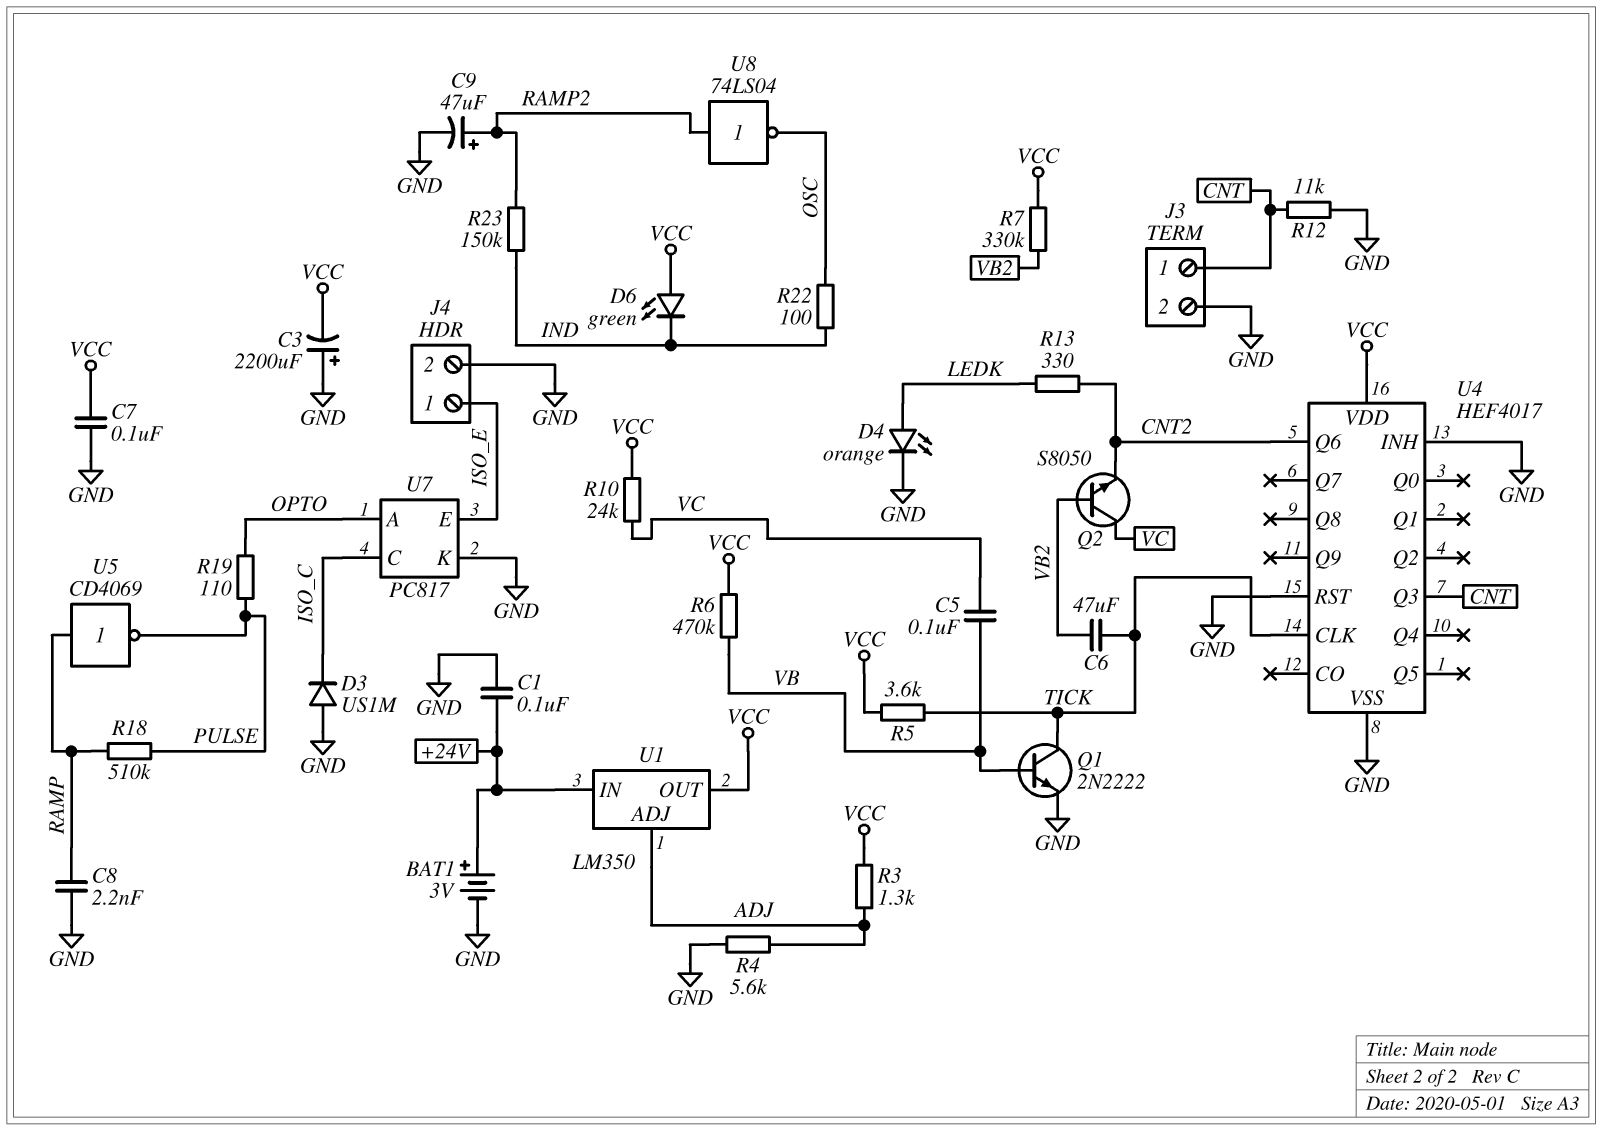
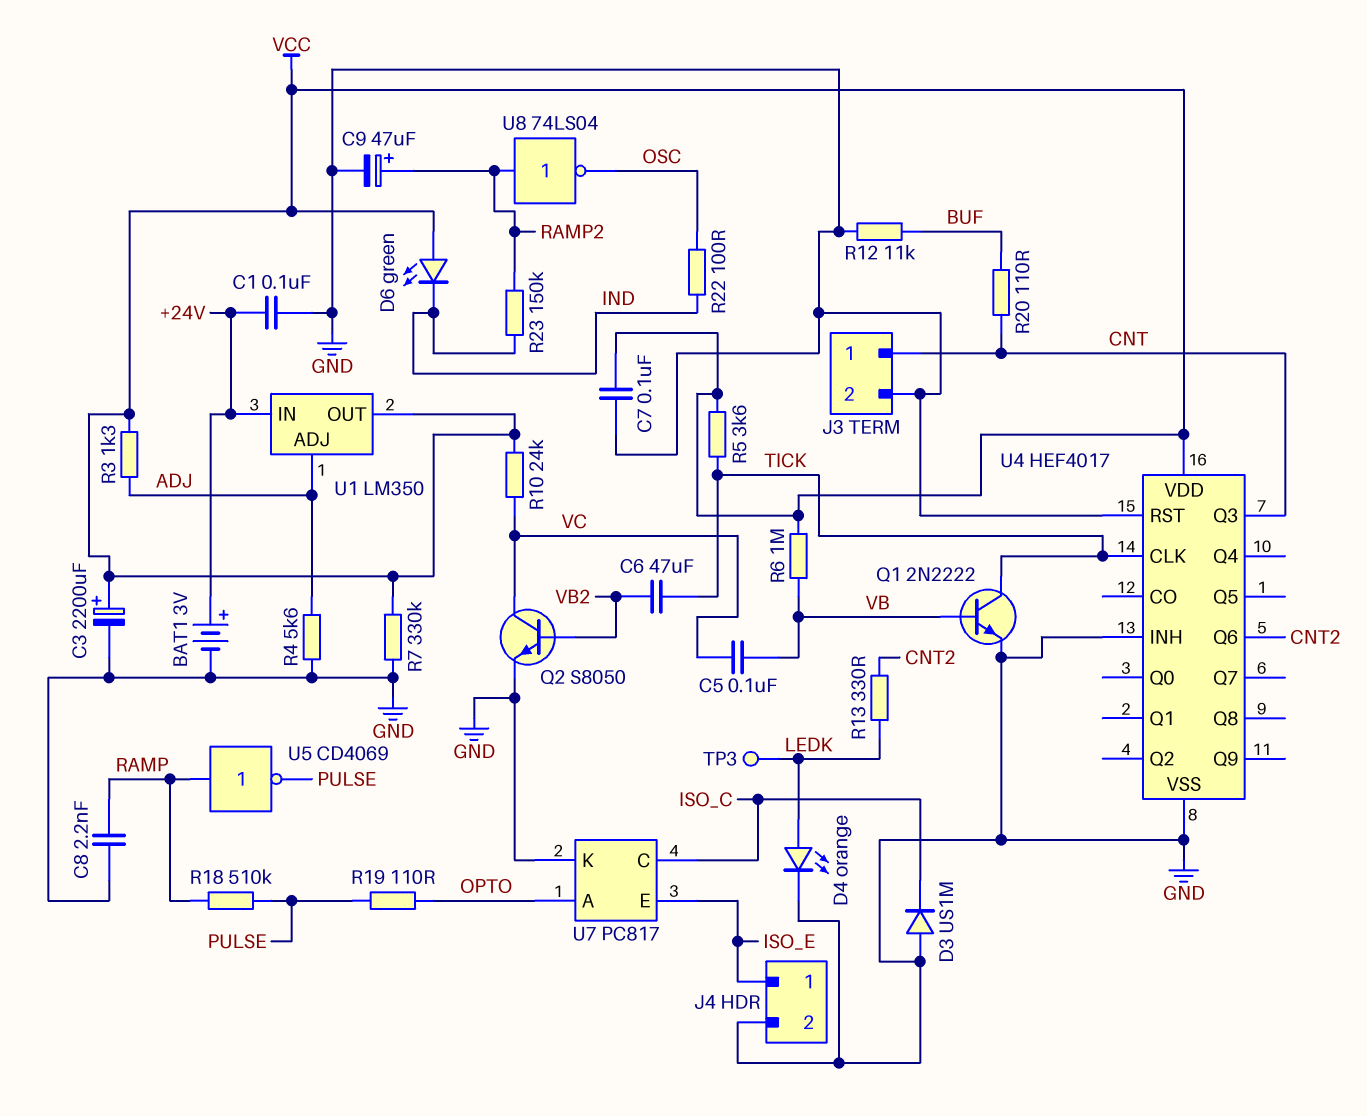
C3: 2200uF (plus GND, minus VCC) -> 2200uF (plus VCC, minus GND)
Q2: NPN S8050 (B VB2, C VC, E CNT2) -> NPN S8050 (B VB2, C VC, E GND)
R6: 470k (VB, VCC) -> 1M (VB, VCC)
R7: 330k (VB2, VCC) -> 330k (GND, VCC)
R12: 11k (CNT, GND) -> 11k (BUF, GND)
R20: none -> 110 (BUF, CNT)
TP3: none -> test point (LEDK)

